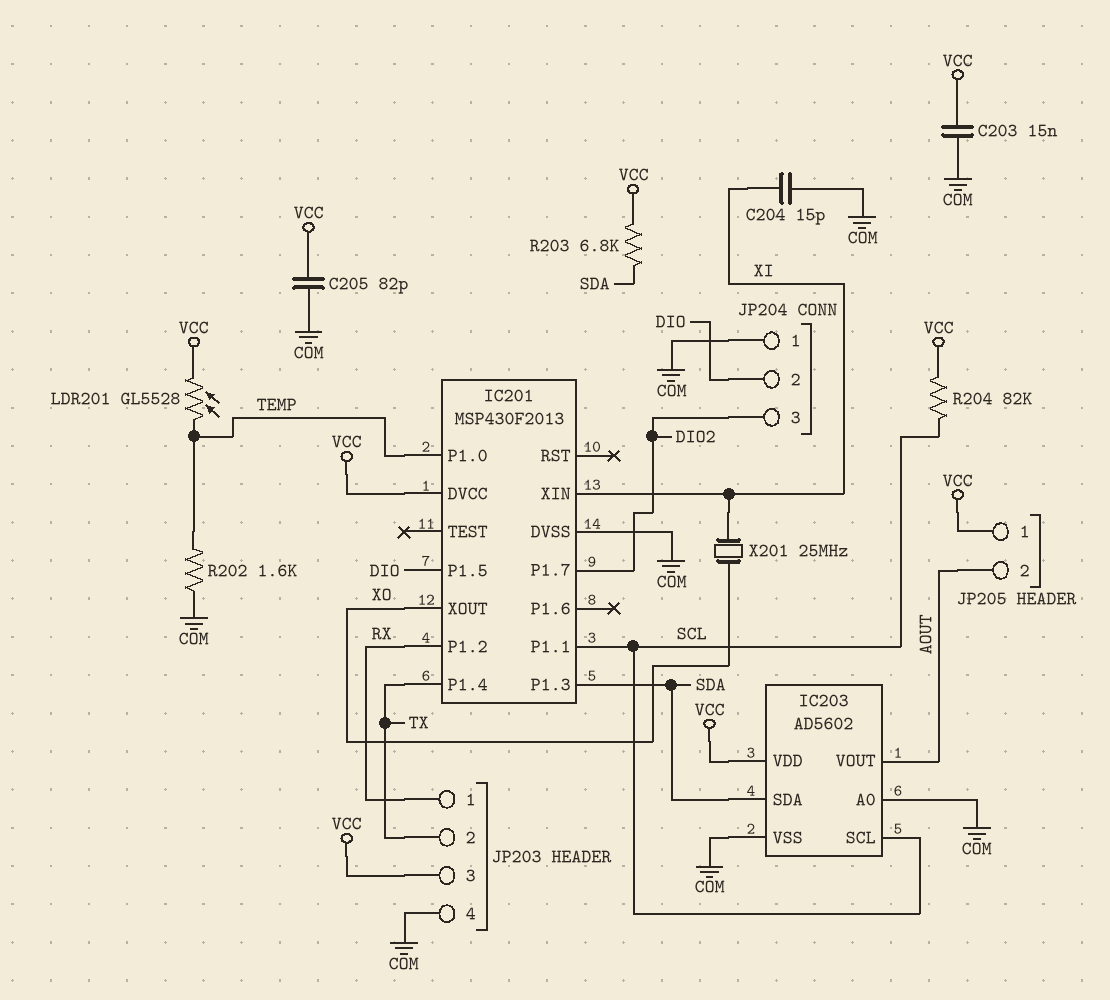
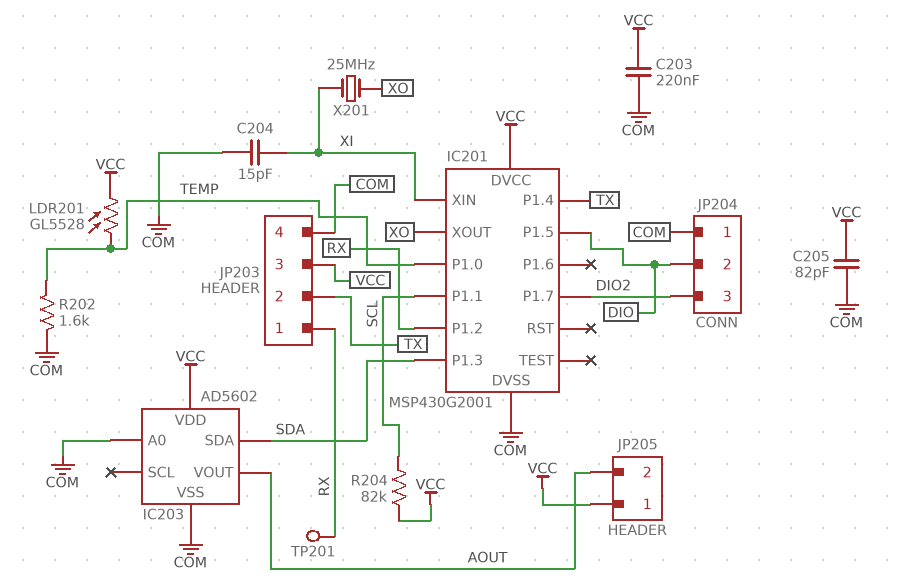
C203: 15nF (COM, VCC) -> 220nF (COM, VCC)
IC201: MSP430F2013 -> MSP430G2001
IC203 pin SCL: SCL -> none
R203: 6.8k (SDA, VCC) -> none
TP201: none -> test point (RX)

